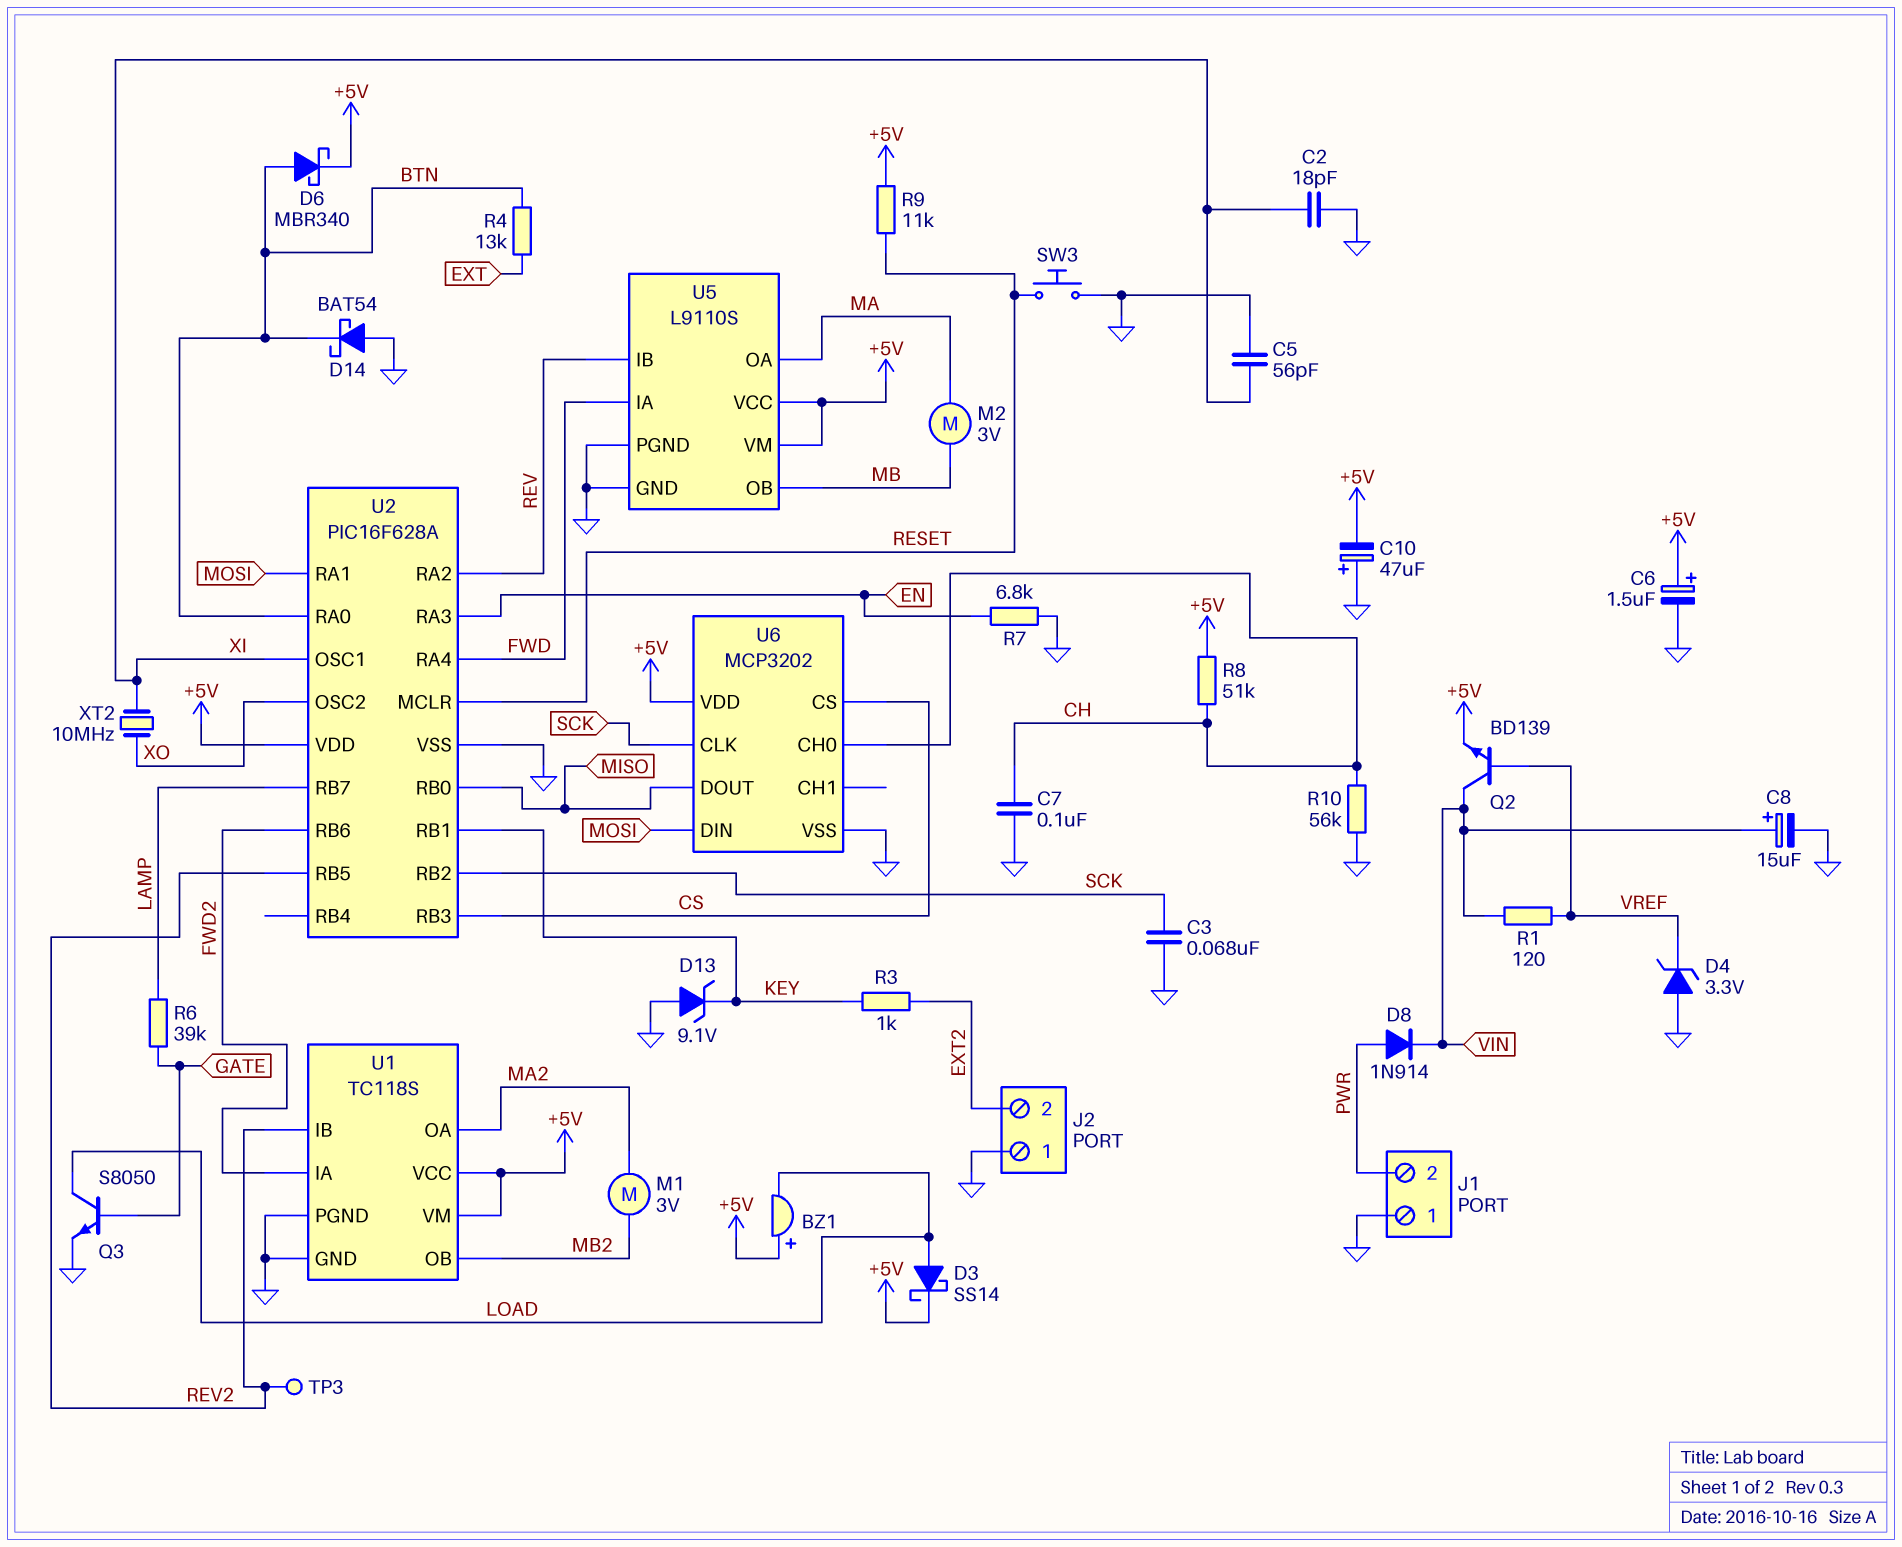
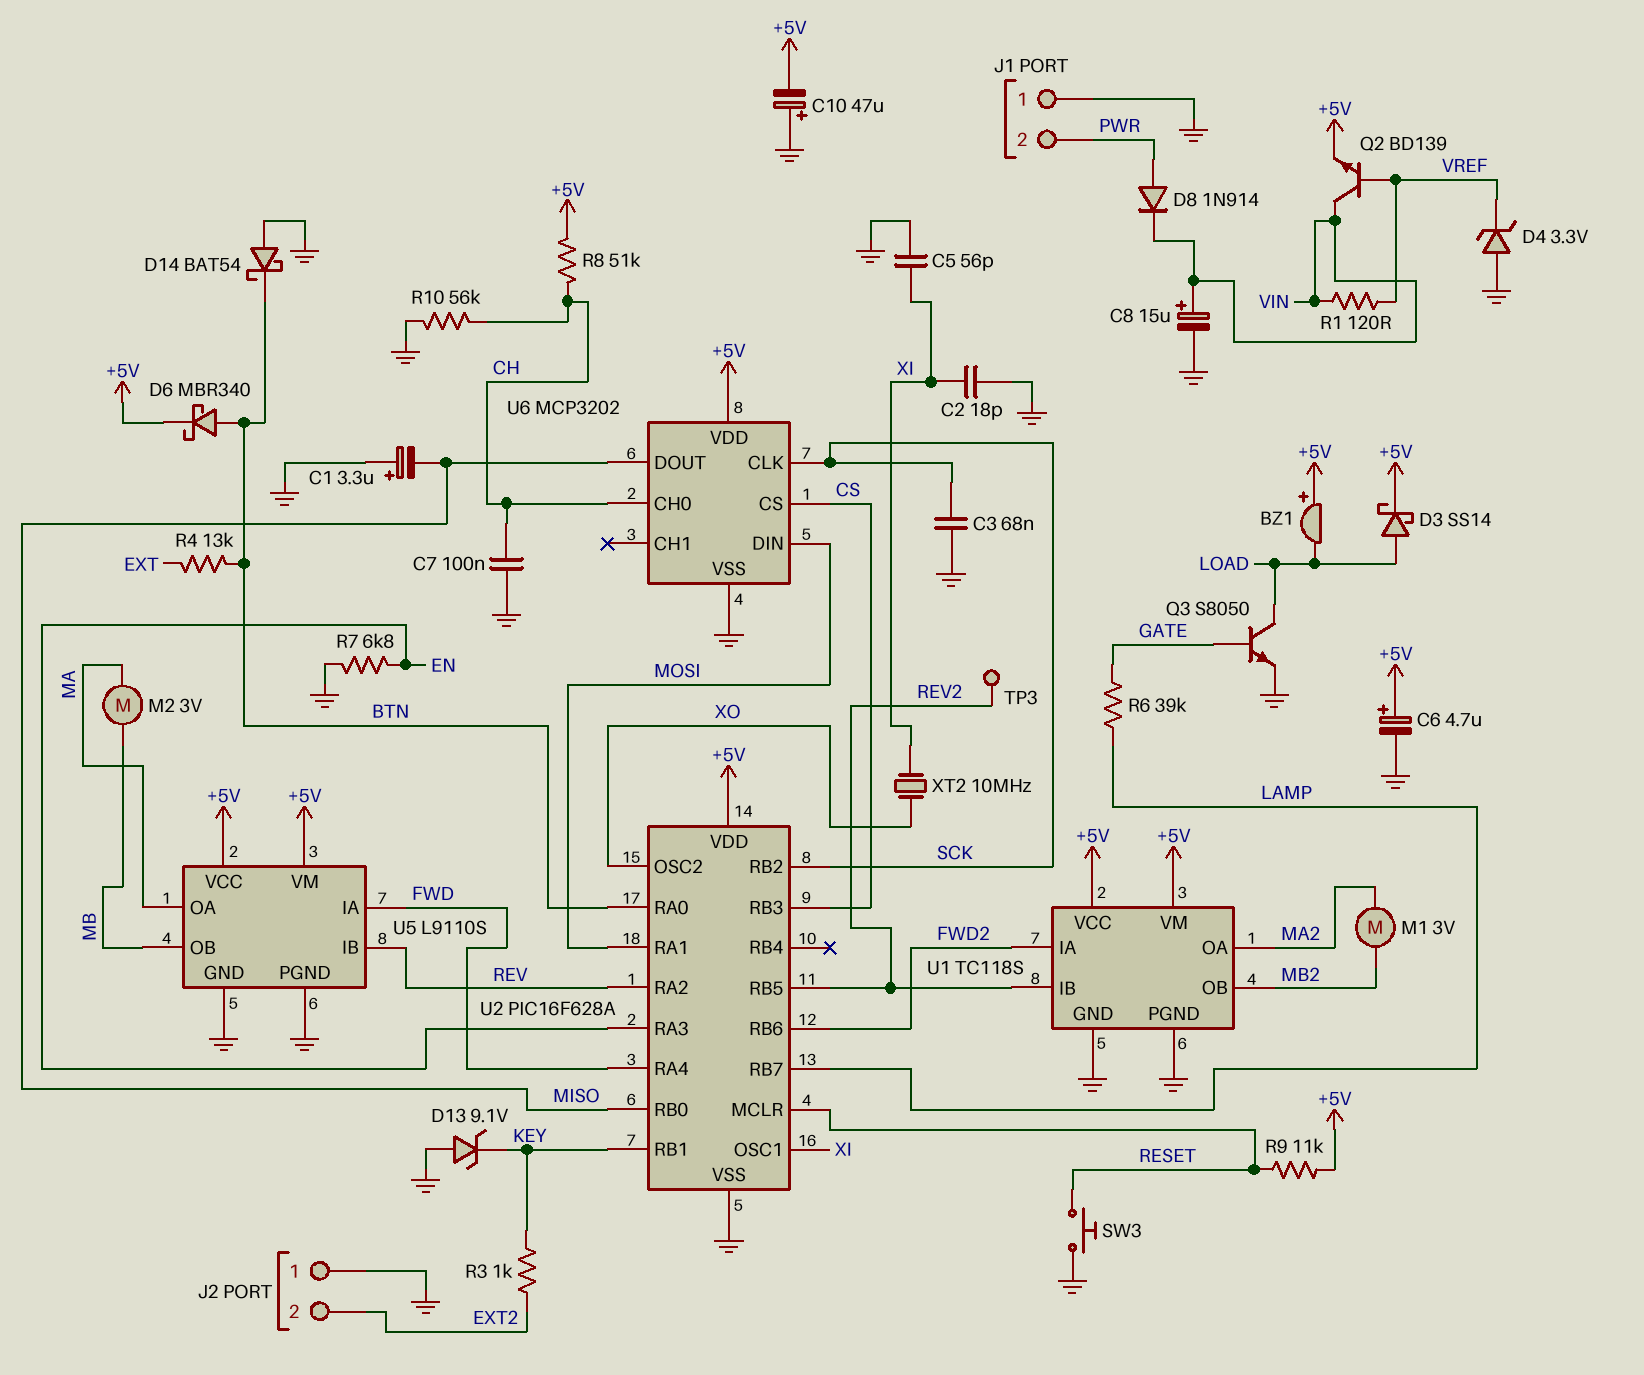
C1: none -> 3.3uF (plus GND, minus MISO)
C6: 1.5uF (plus +5V, minus GND) -> 4.7uF (plus +5V, minus GND)

